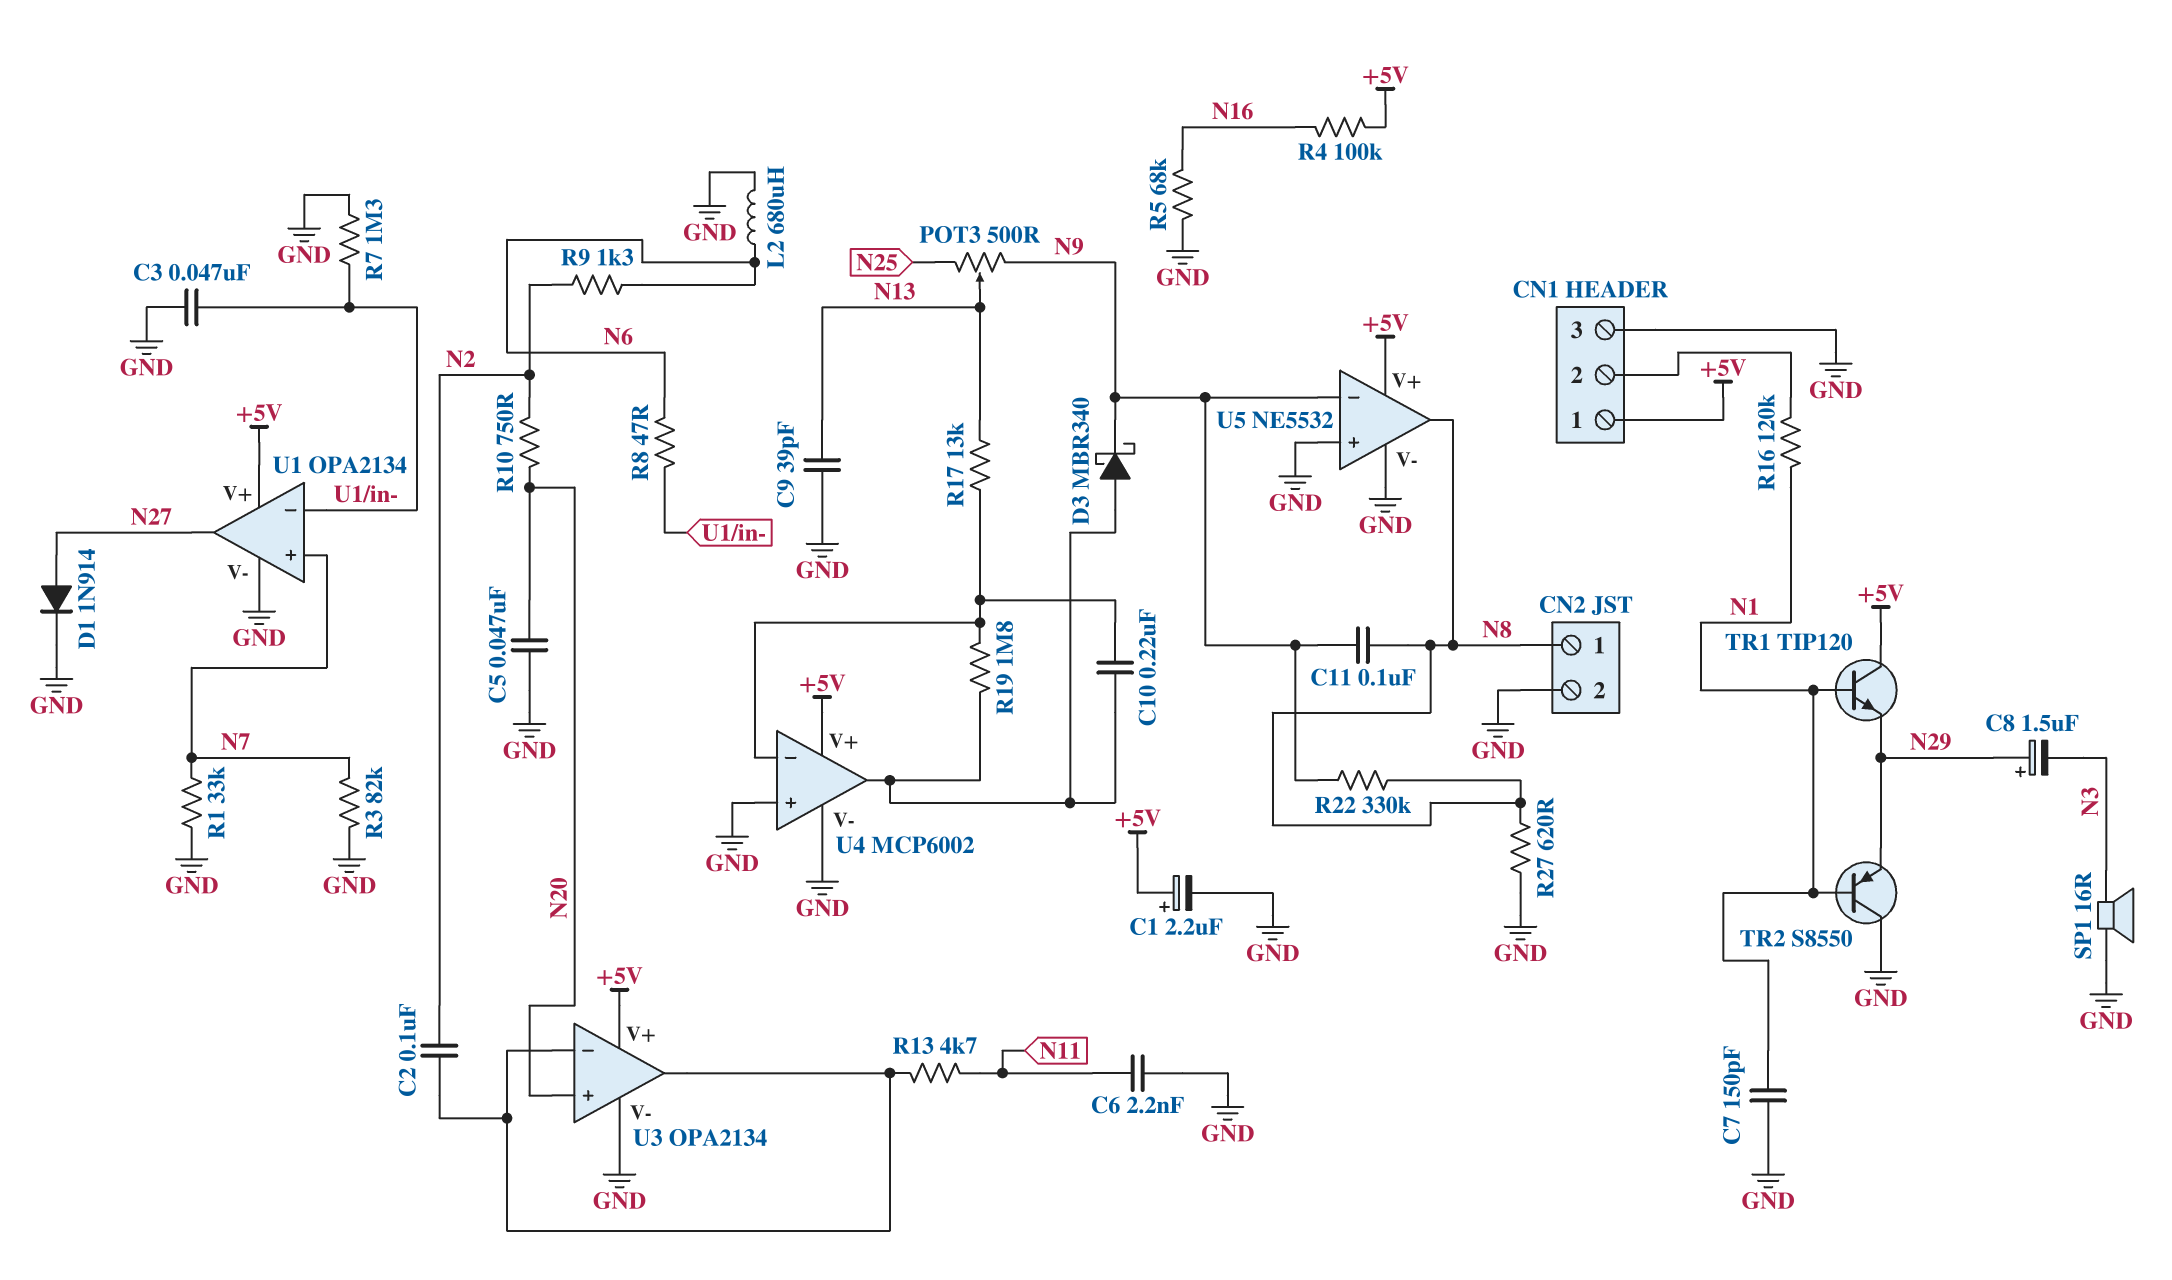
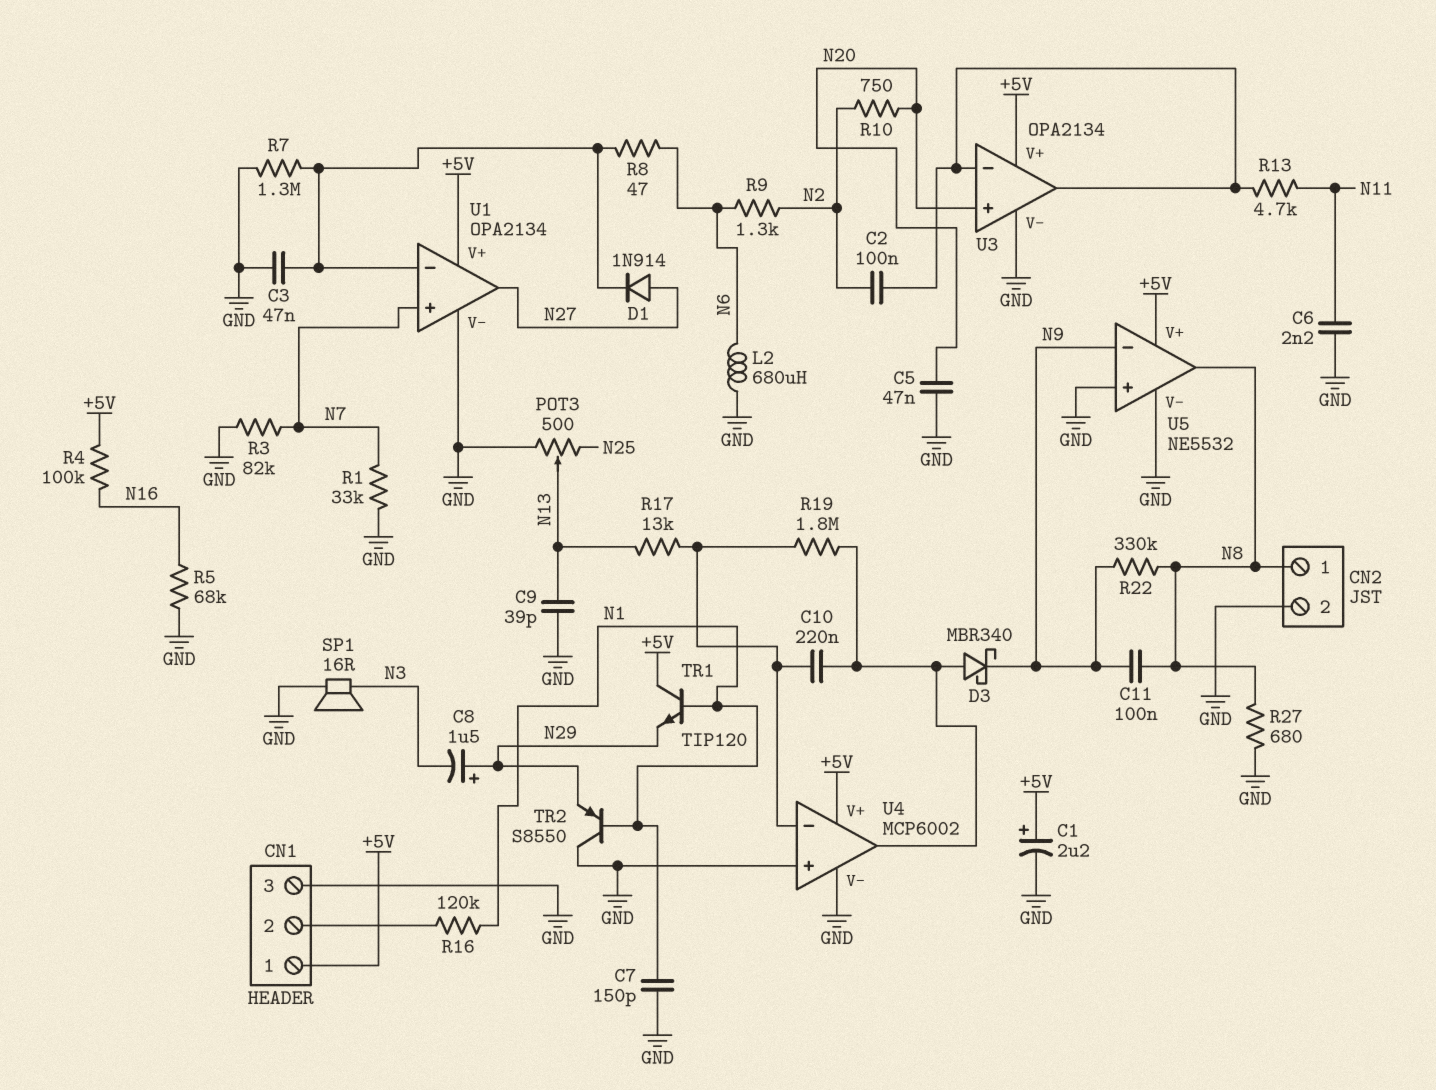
D1: diode 1N914 (A N27, K GND) -> diode 1N914 (A N27, K U1/in-)
POT3: 500 (N9, N25, wiper N13) -> 500 (GND, N25, wiper N13)
R27: 620 (GND, N8) -> 680 (GND, N8)

